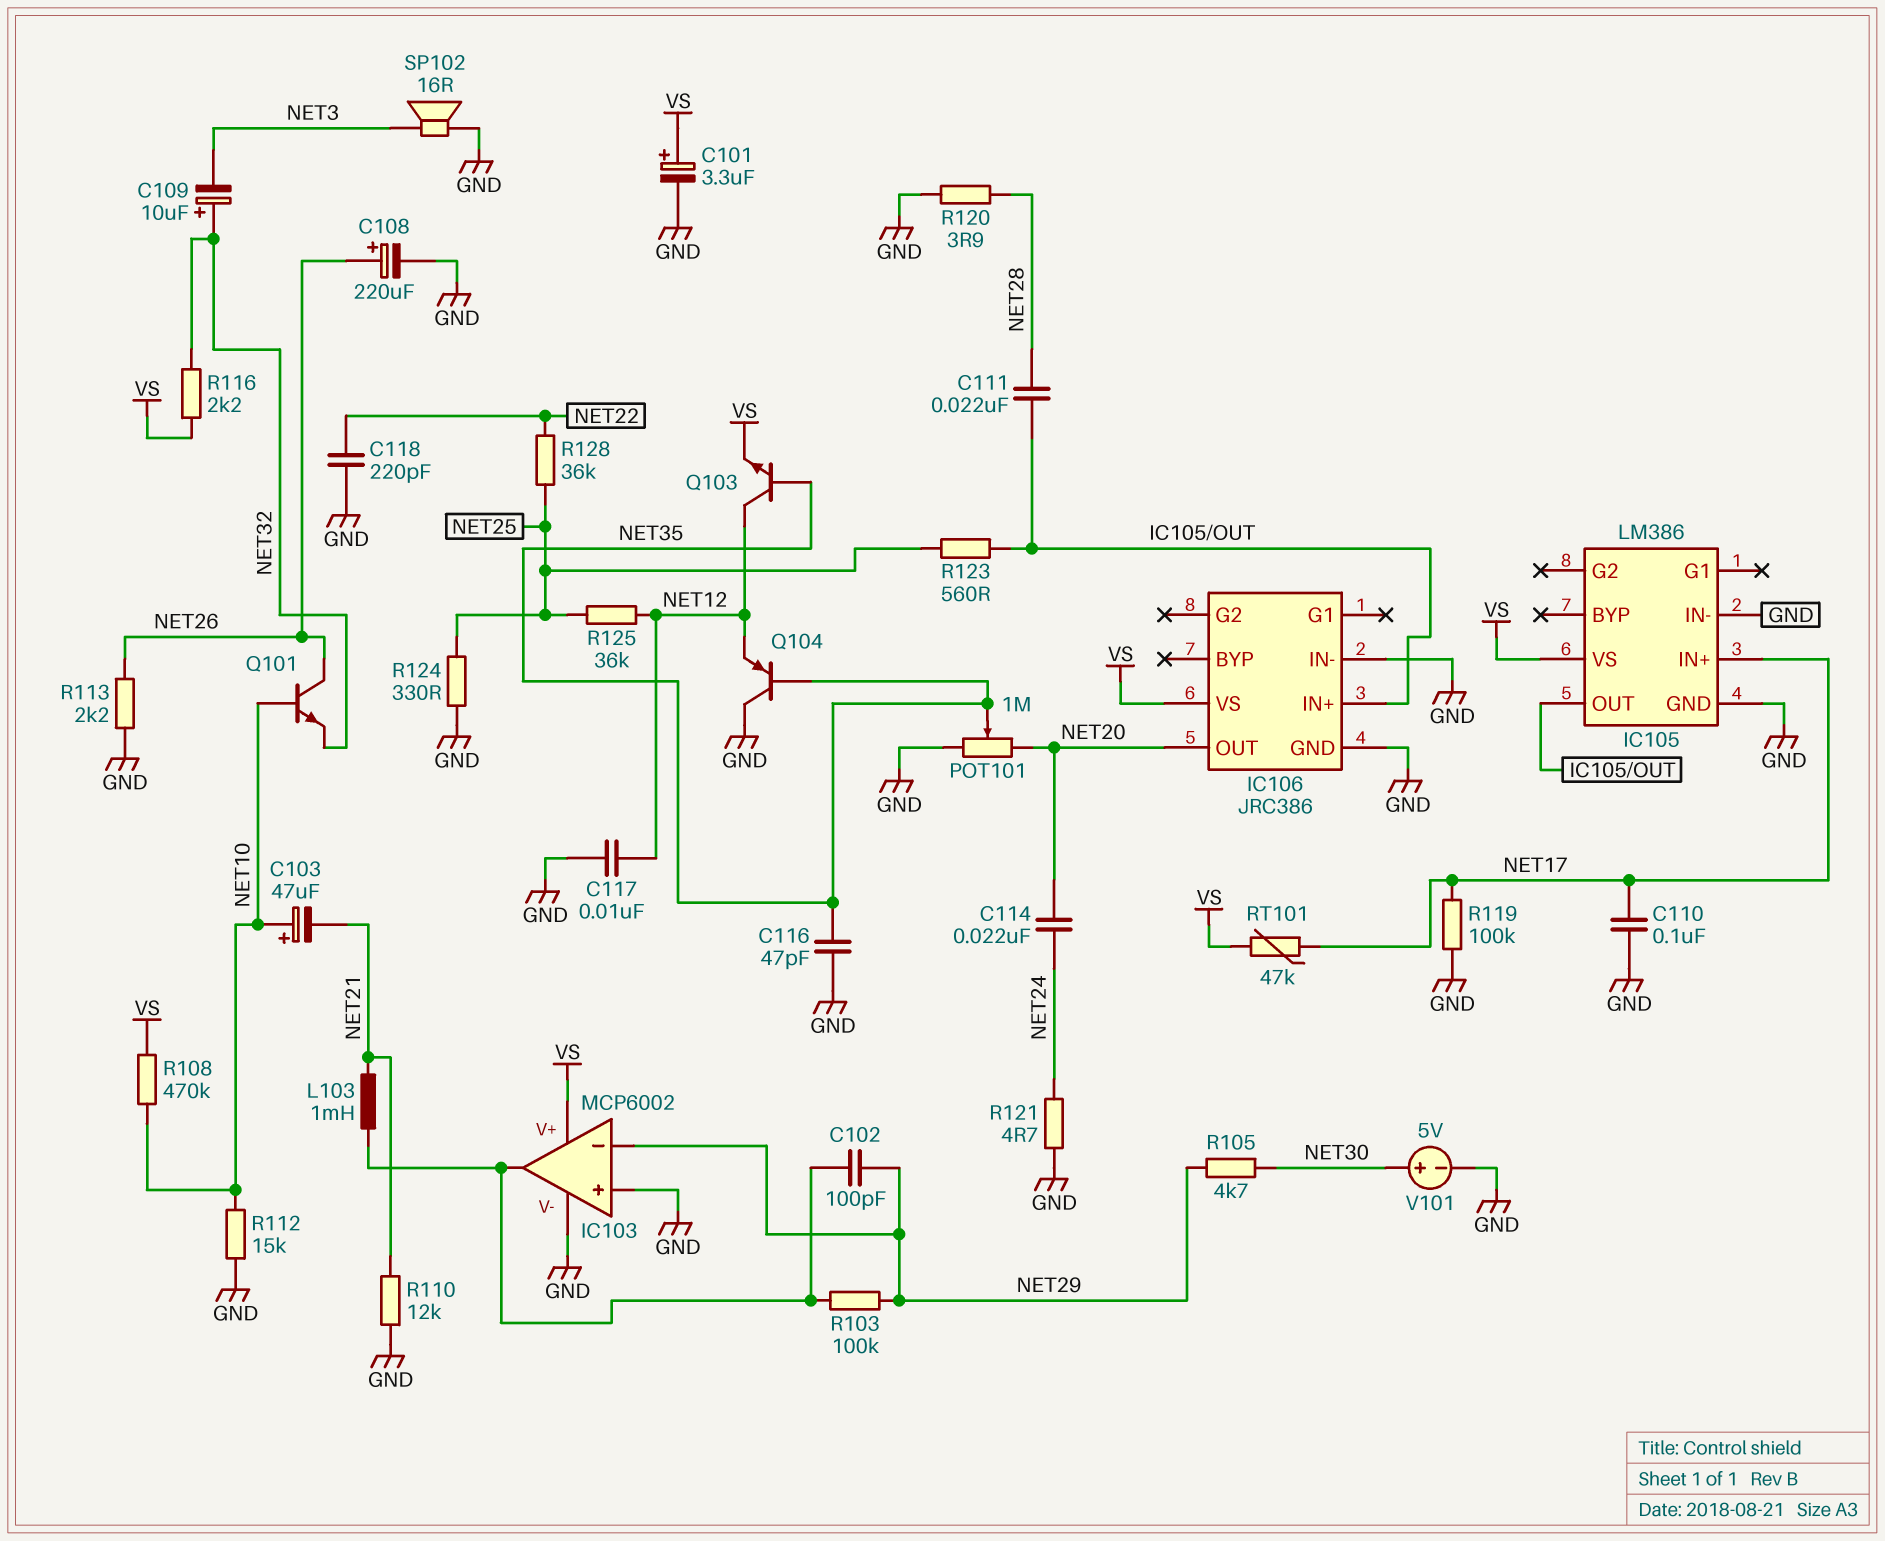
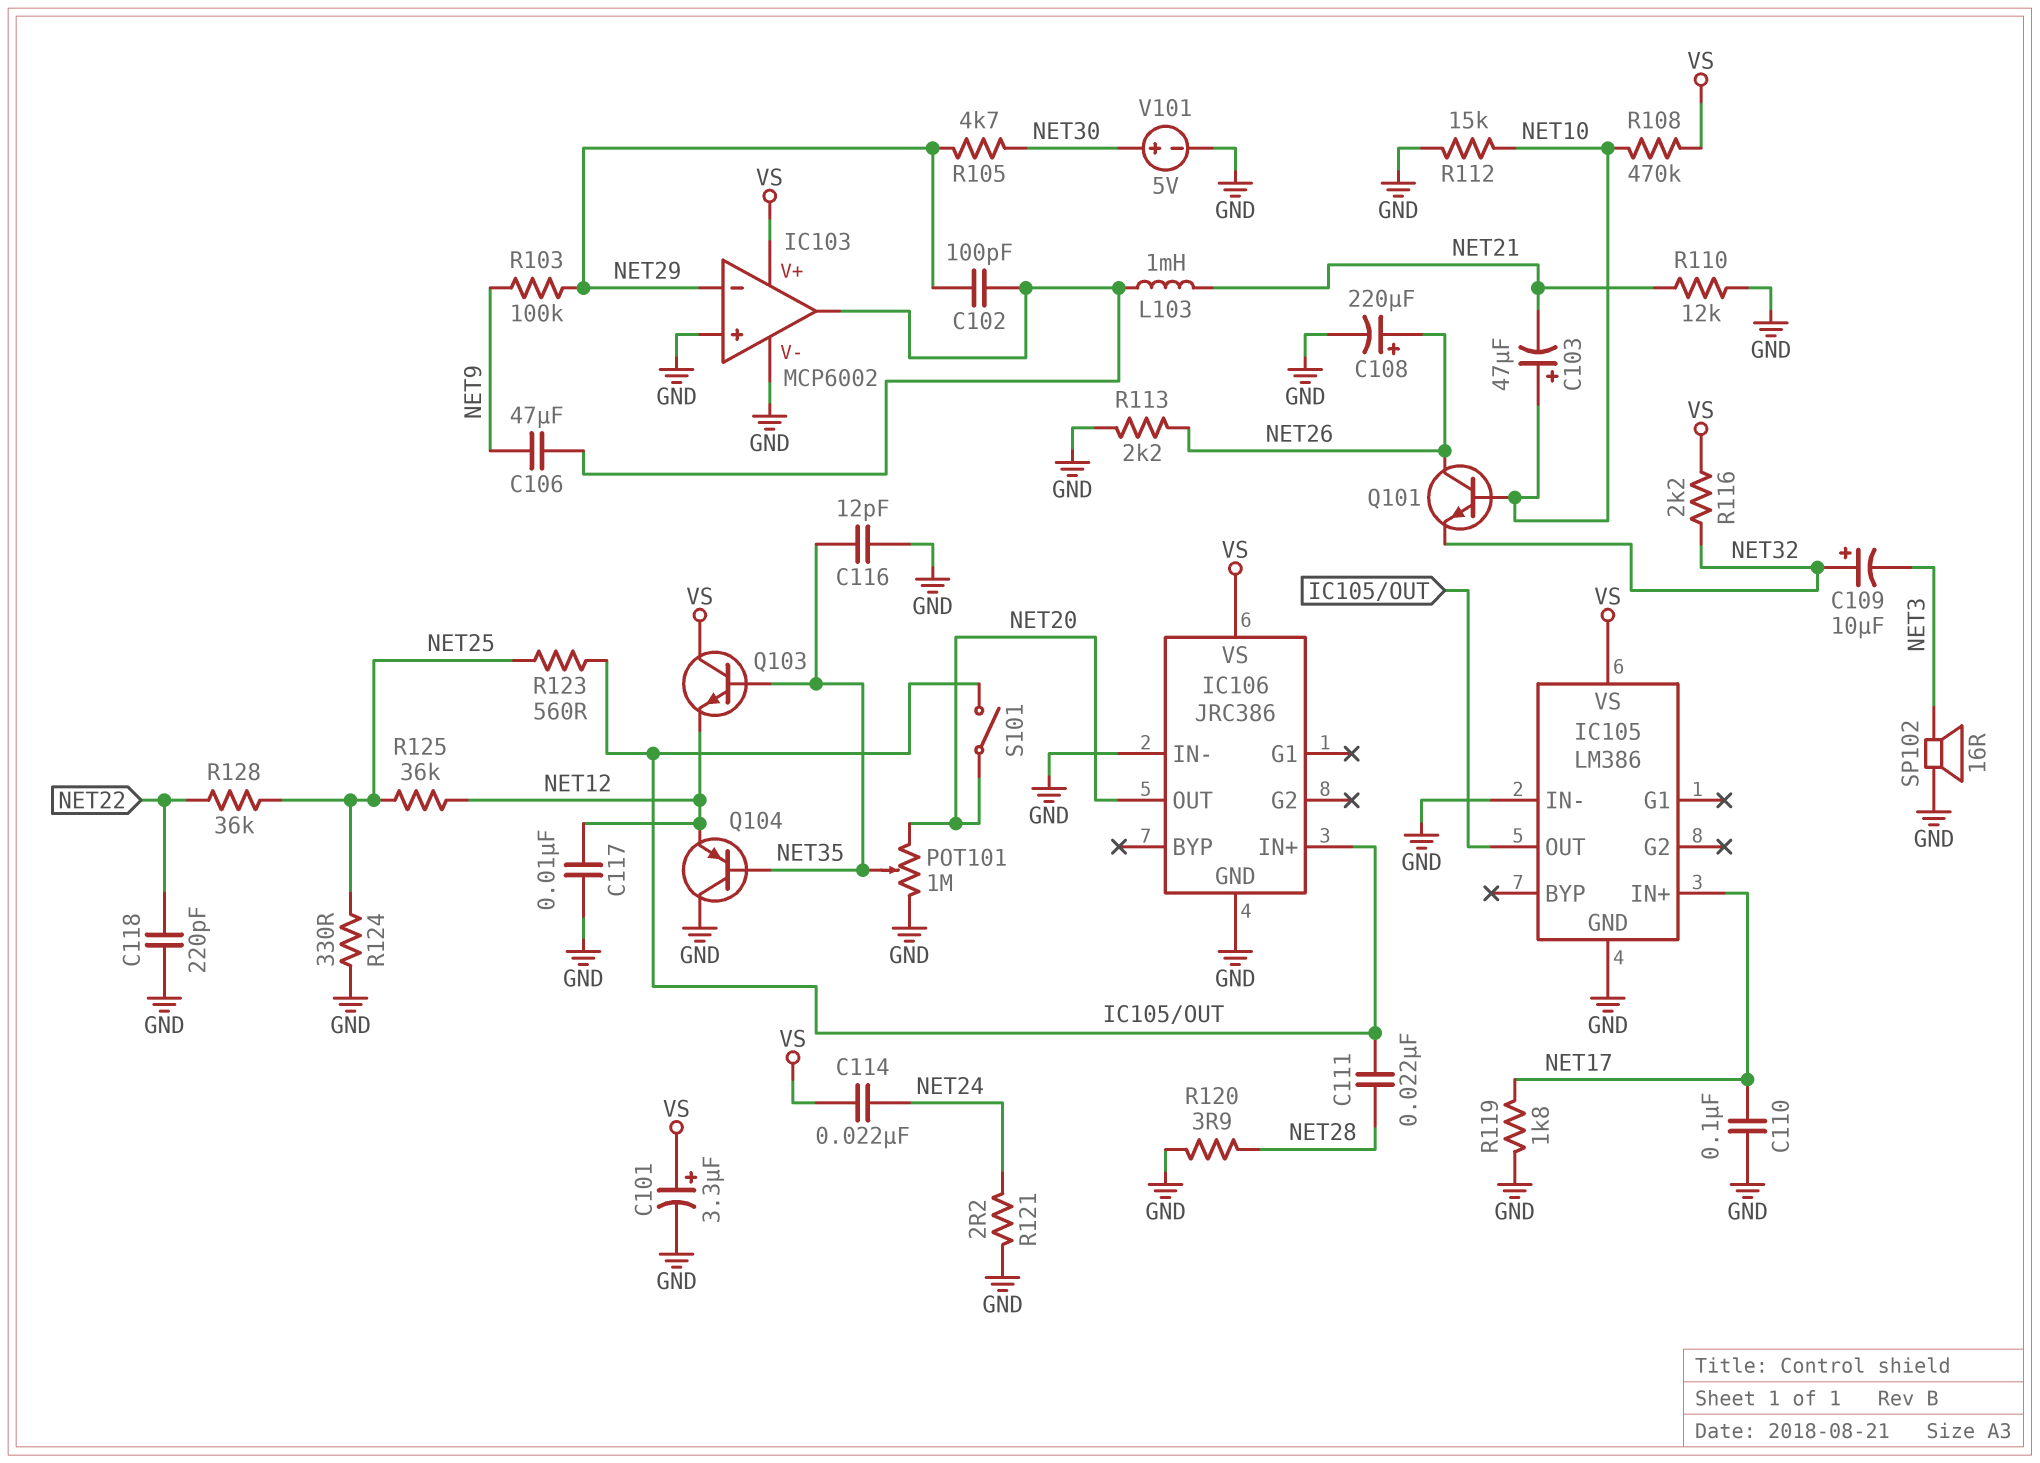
C106: none -> 47uF (IC103/out, NET9)
C114: 22nF (NET20, NET24) -> 22nF (NET24, VS)
C116: 47pF (GND, NET35) -> 12pF (GND, NET35)
Q103: NPN (B NET35, C NET12, E VS) -> NPN (B NET35, C VS, E NET12)
R103: 100k (IC103/out, NET29) -> 100k (NET9, NET29)
R119: 100k (GND, NET17) -> 1.8k (GND, NET17)
R121: 4.7 (GND, NET24) -> 2.2 (GND, NET24)
RT101: 47k (NET17, VS) -> none
S101: none -> switch (IC105/OUT, NET20)

